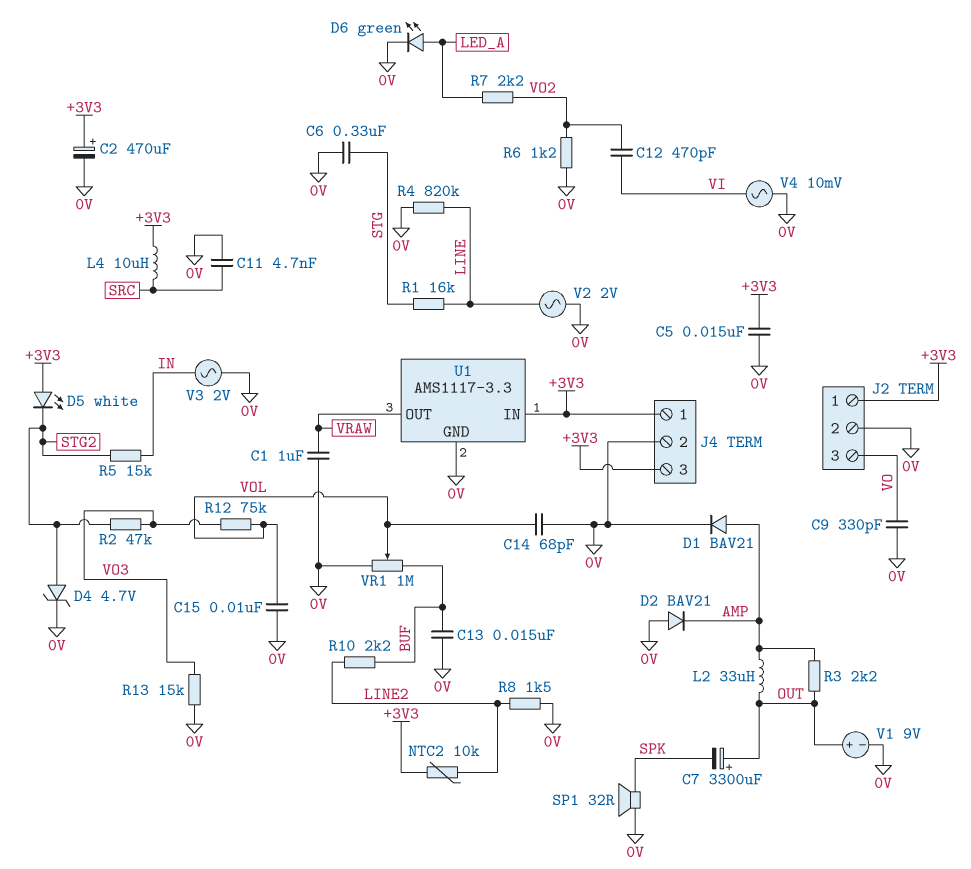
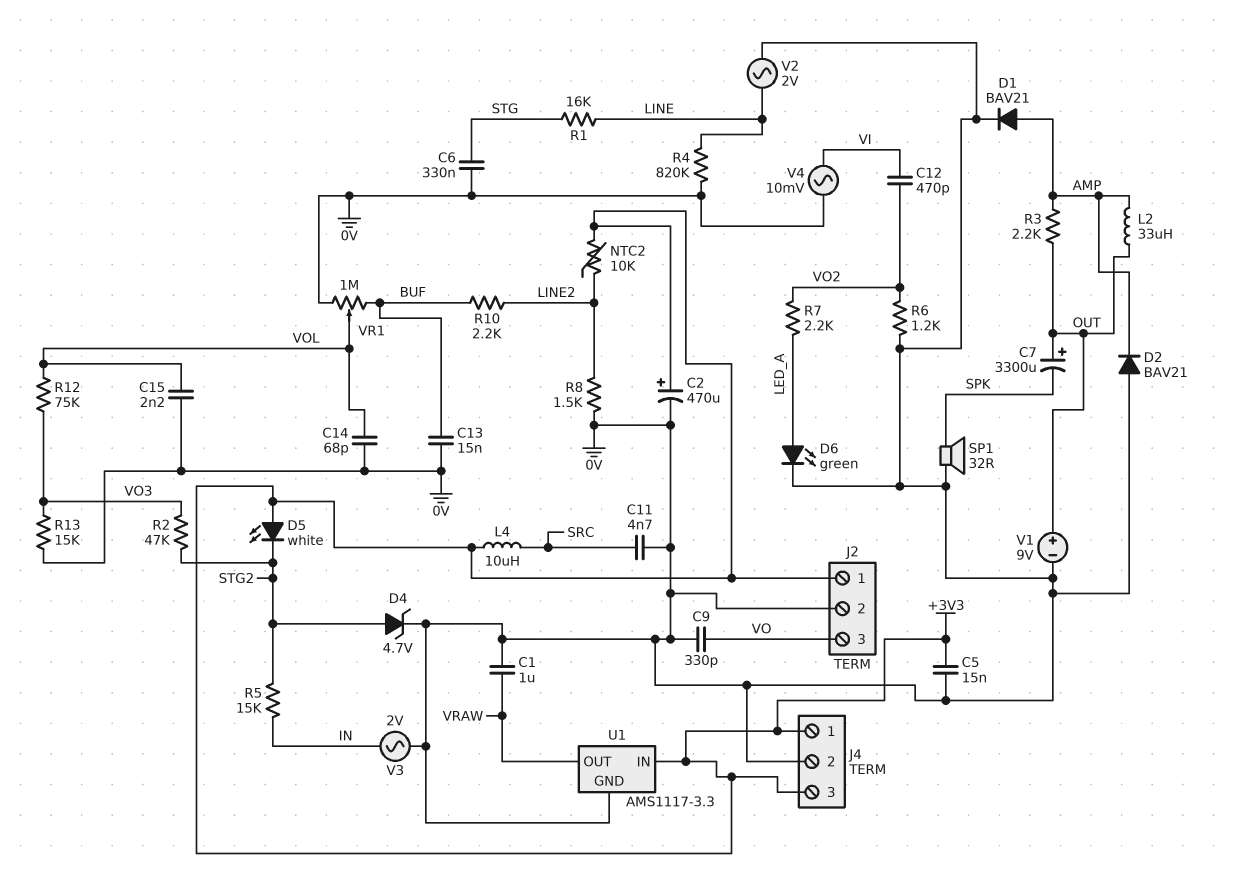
C15: 10nF (0V, VOL) -> 2.2nF (0V, VOL)

